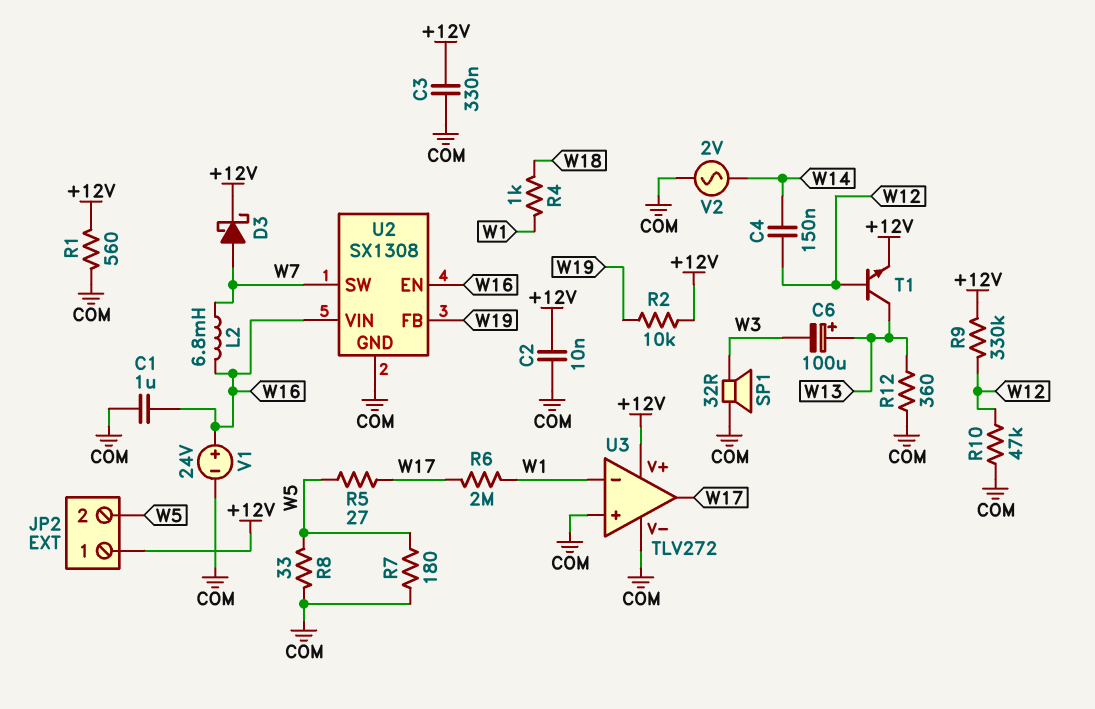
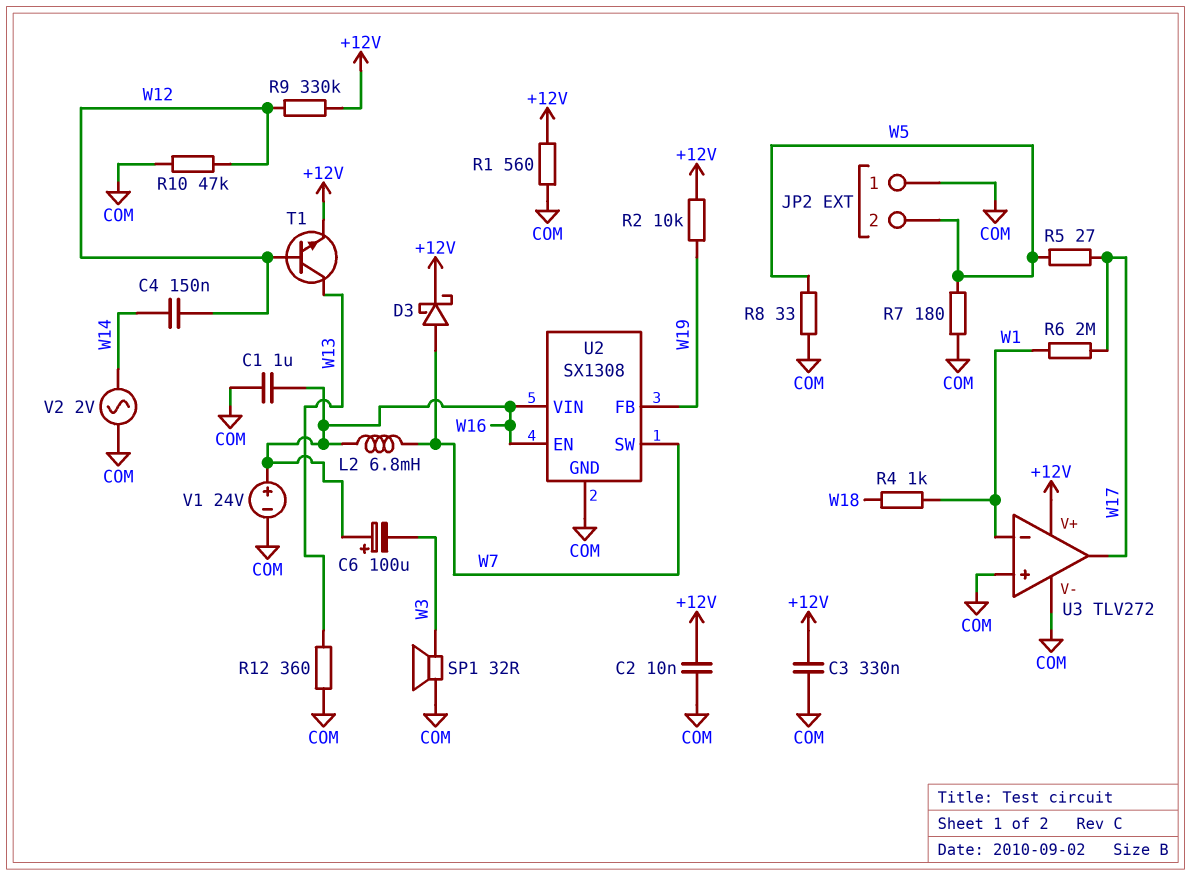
C6: 100uF (plus W13, minus W3) -> 100uF (plus W16, minus W3)
JP2 pin 1: +12V -> COM

